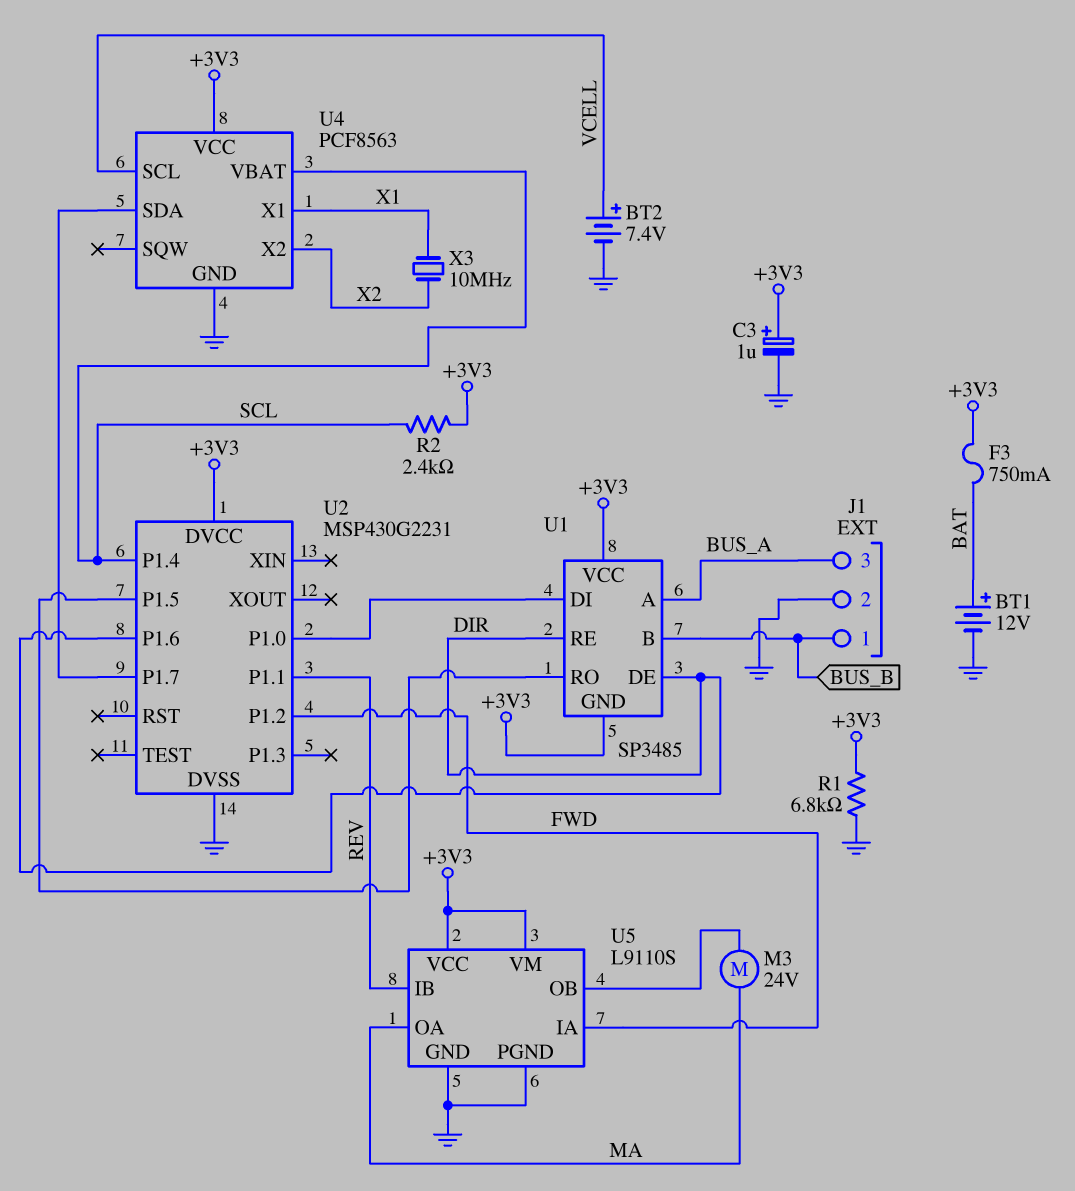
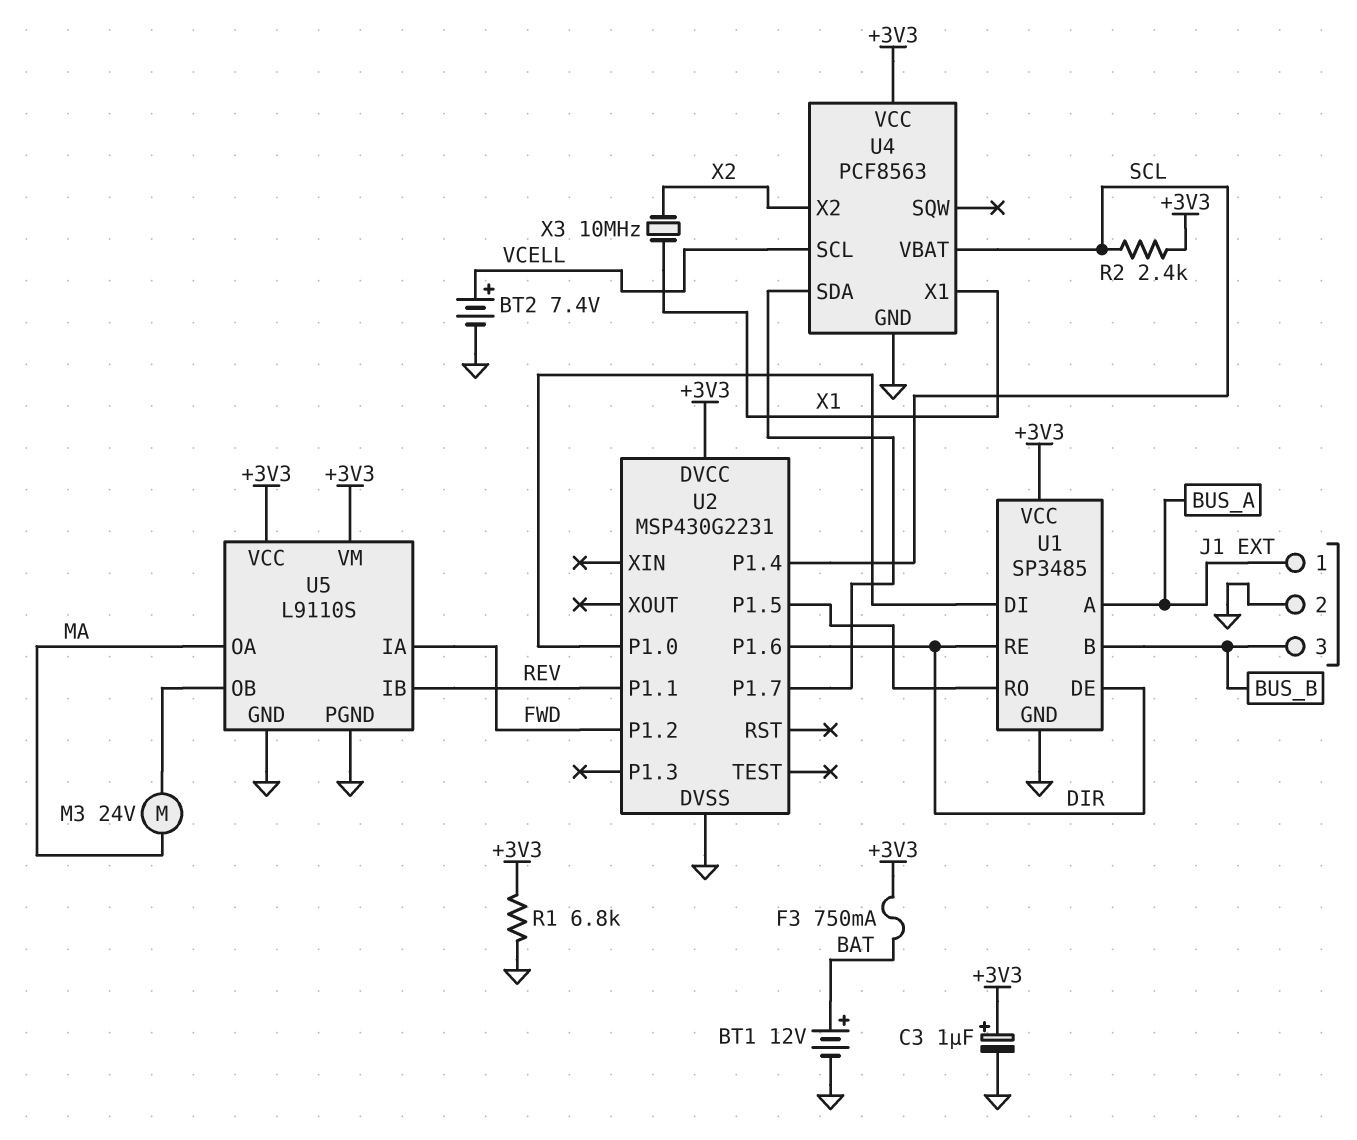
J1 pin 1: BUS_B -> BUS_A
J1 pin 3: BUS_A -> BUS_B
U1 pin GND: +3V3 -> GND

